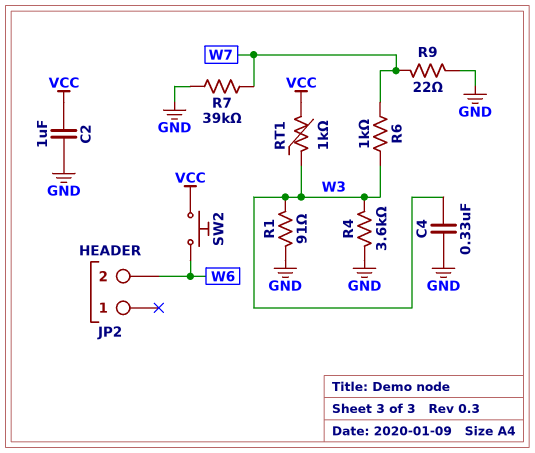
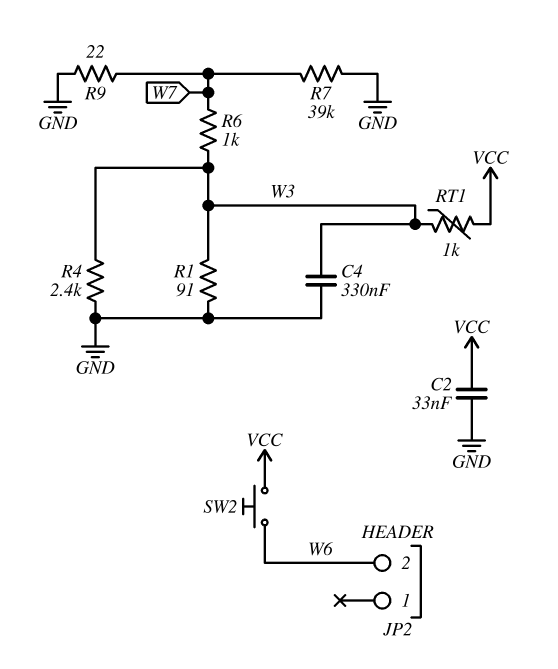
C2: 1uF (GND, VCC) -> 33nF (GND, VCC)
R4: 3.6k (GND, W3) -> 2.4k (GND, W3)

